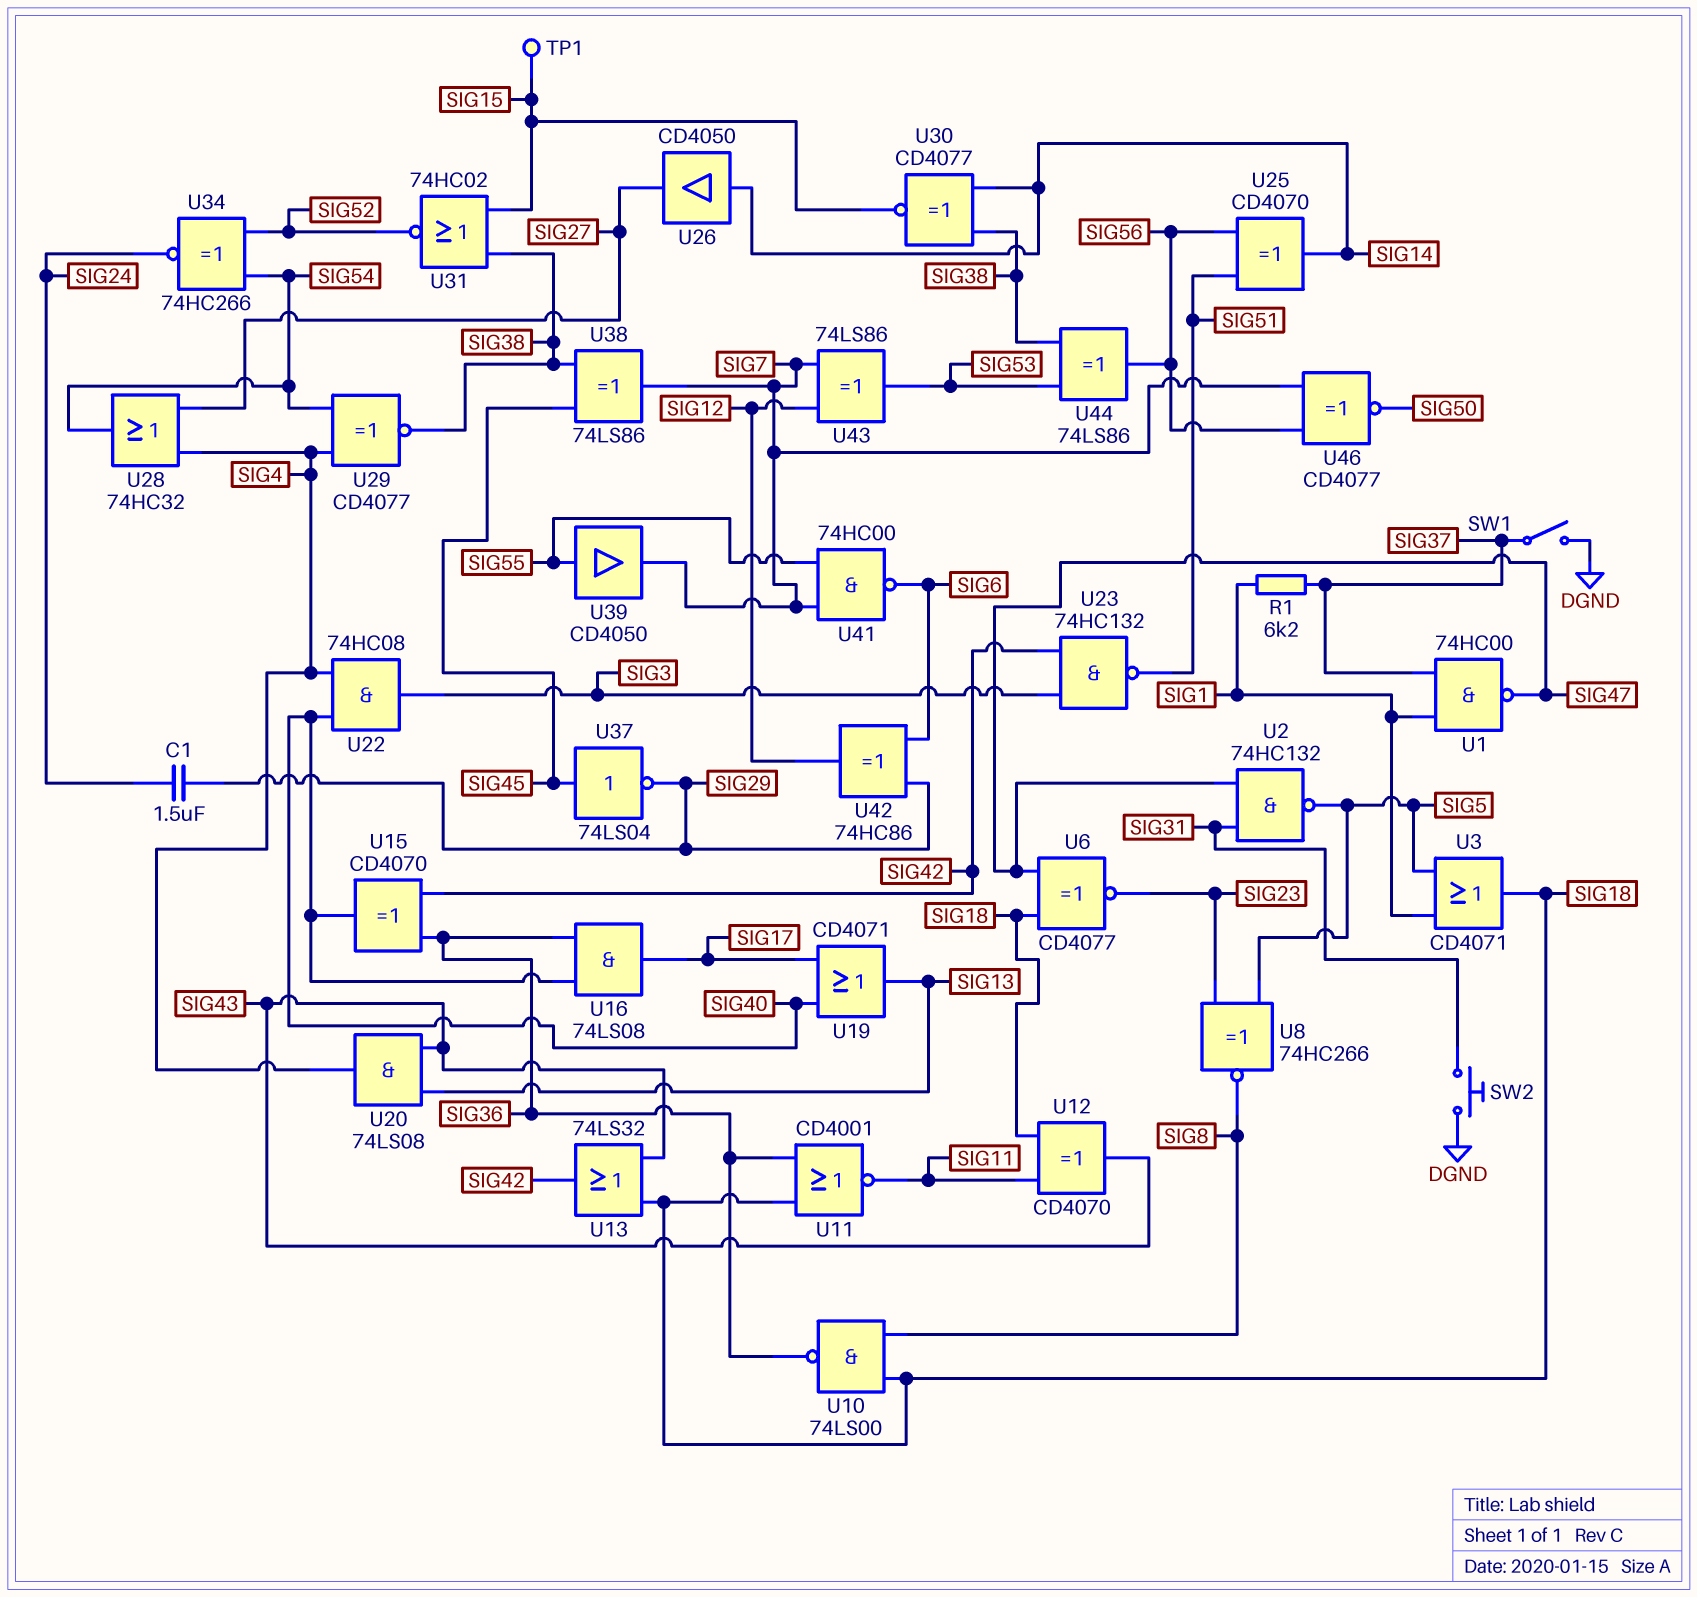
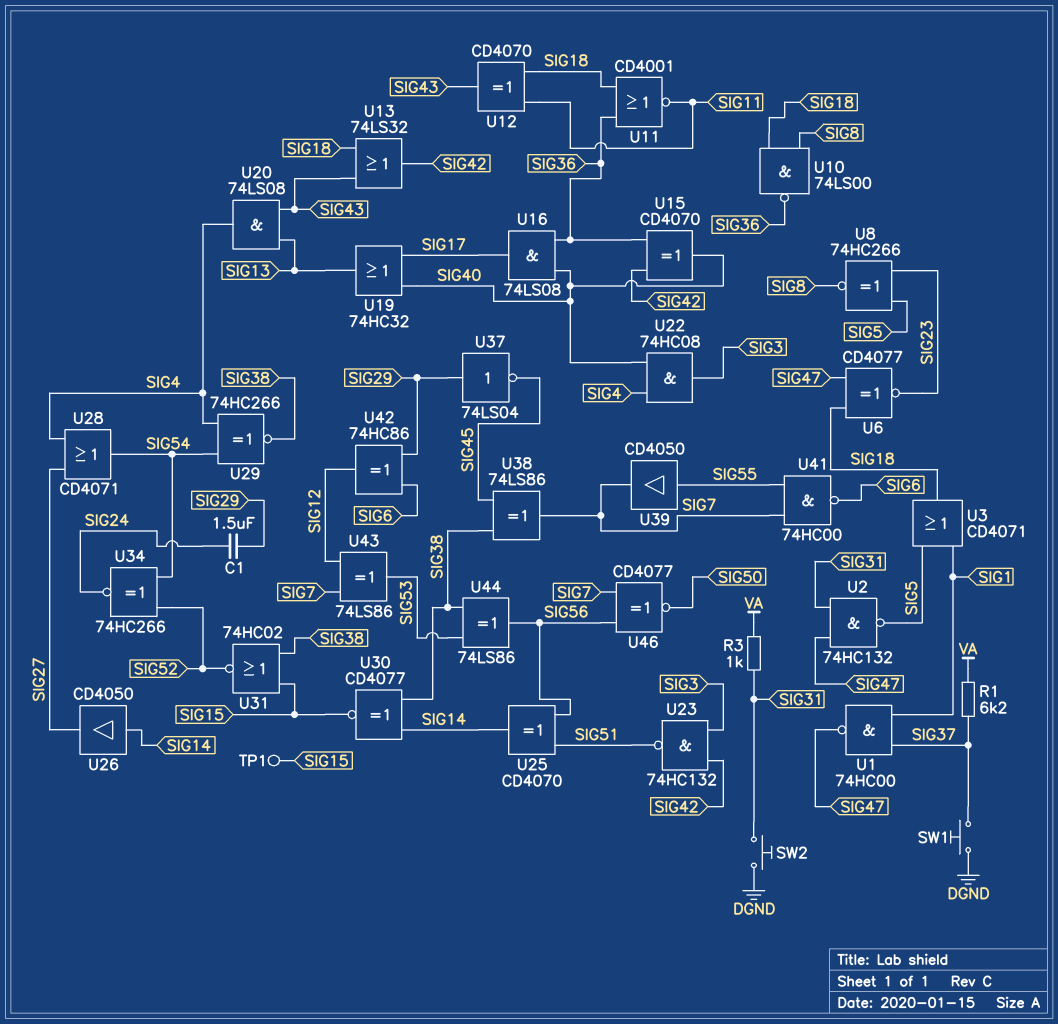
R1: 6.2k (SIG1, SIG37) -> 6.2k (SIG37, VA)
R3: none -> 1k (SIG31, VA)
SW1: switch (DGND, SIG37) -> button (DGND, SIG37)
U19: OR CD4071 (in SIG17, in SIG40, out SIG13) -> OR 74HC32 (in SIG17, in SIG40, out SIG13)
U28: OR 74HC32 (in SIG4, in SIG27, out SIG54) -> OR CD4071 (in SIG4, in SIG27, out SIG54)
U29: XNOR CD4077 (in SIG4, in SIG54, out SIG38) -> XNOR 74HC266 (in SIG4, in SIG54, out SIG38)
U37: NOT 74LS04 (in SIG45, out SIG29) -> NOT 74LS04 (in SIG29, out SIG45)

